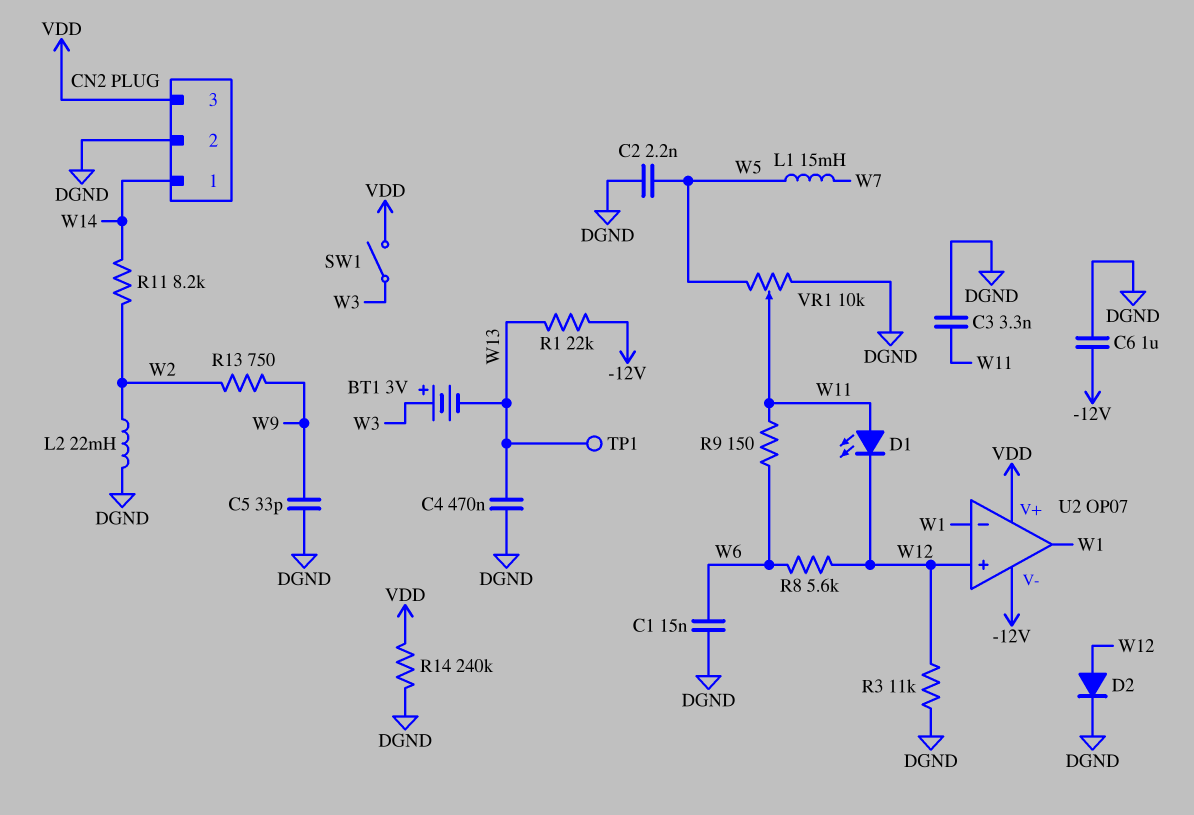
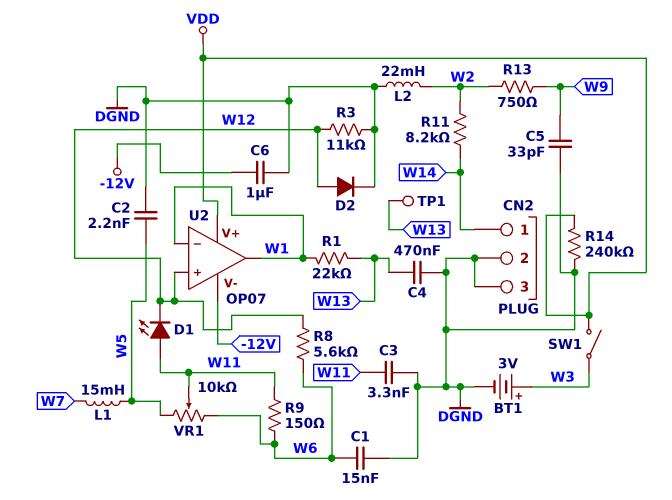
BT1: 3V (plus W3, minus W13) -> 3V (plus W3, minus DGND)
CN2 pin 3: VDD -> DGND
R1: 22k (-12V, W13) -> 22k (W1, W13)
VR1: 10k (DGND, W5, wiper W11) -> 10k (W5, W6, wiper W11)

